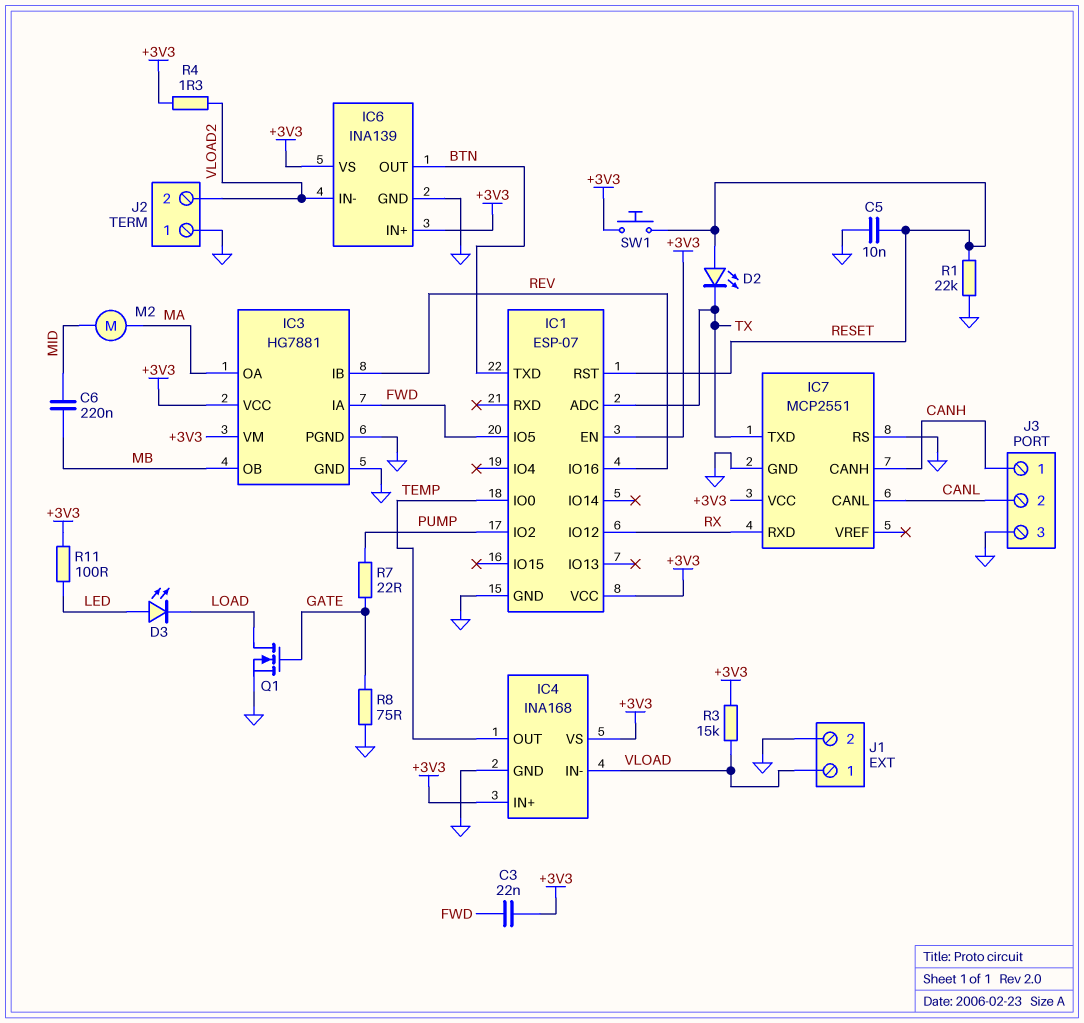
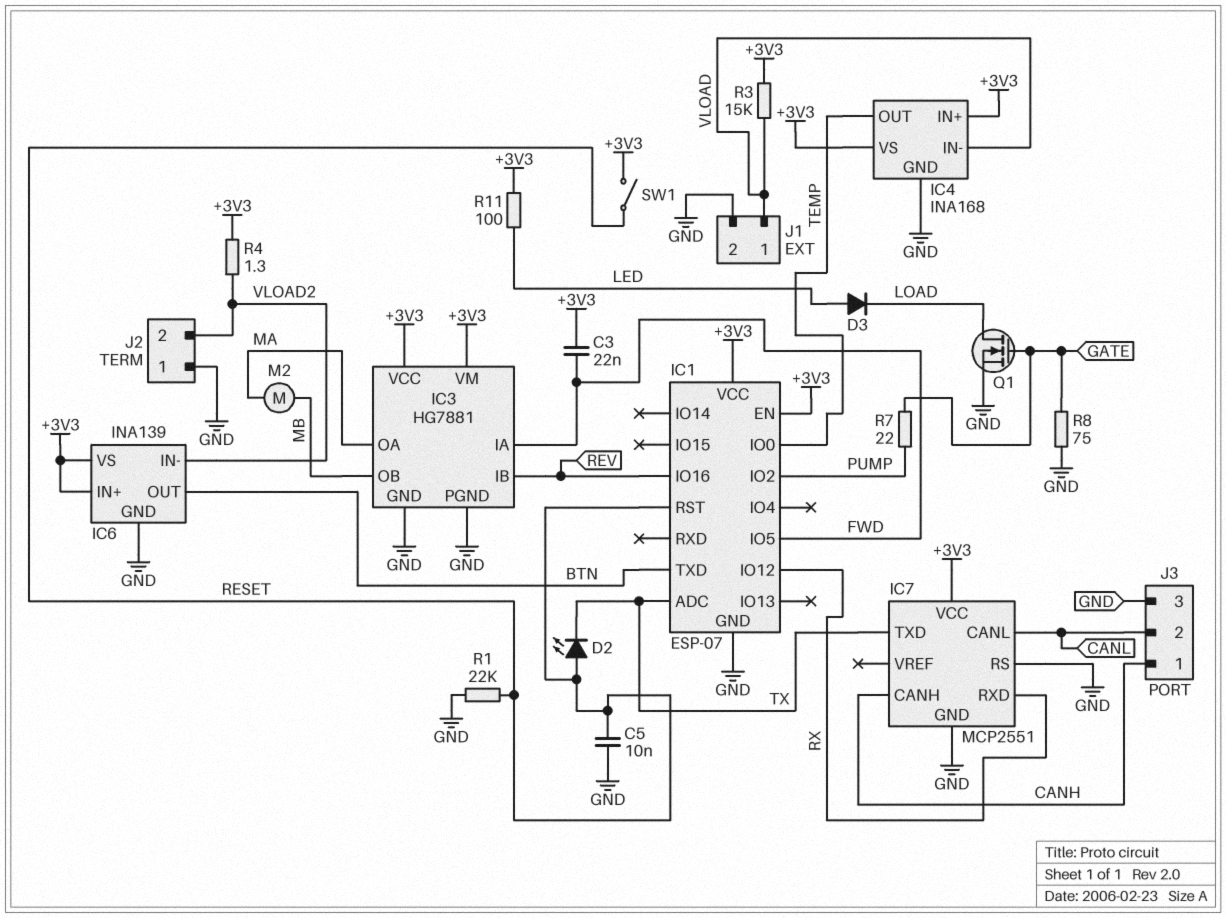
C6: 220nF (MB, MID) -> none
D3: LED (A LED, K LOAD) -> diode (A LED, K LOAD)
M2: motor (MA, MID) -> motor (MA, MB)
SW1: button (+3V3, RESET) -> switch (+3V3, RESET)

